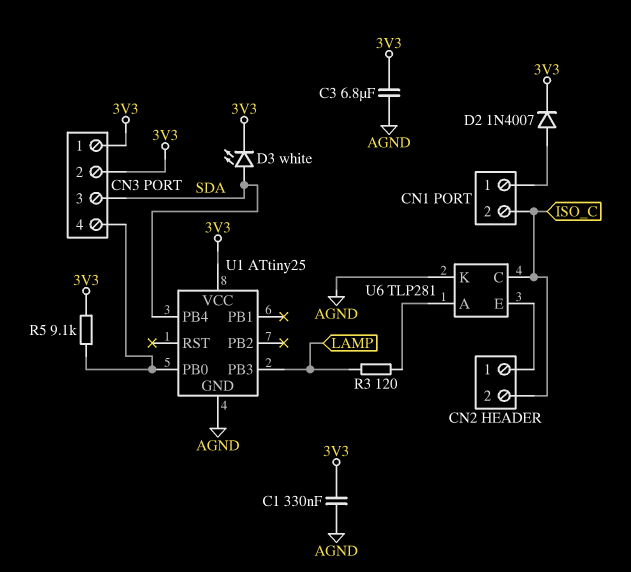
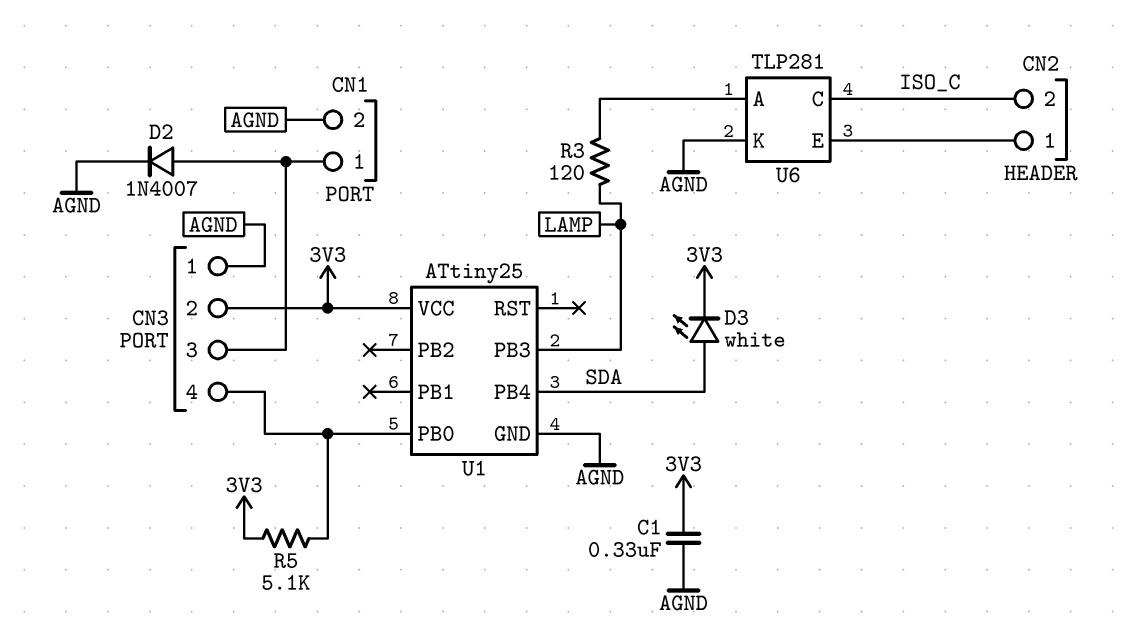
C3: 6.8uF (3V3, AGND) -> none
CN1 pin 2: ISO_C -> AGND
CN3 pin 1: 3V3 -> AGND
CN3 pin 3: SDA -> CN1/1
D2: diode 1N4007 (A CN1/1, K 3V3) -> diode 1N4007 (A CN1/1, K AGND)
R5: 9.1k (3V3, CN3/4) -> 5.1k (3V3, CN3/4)

